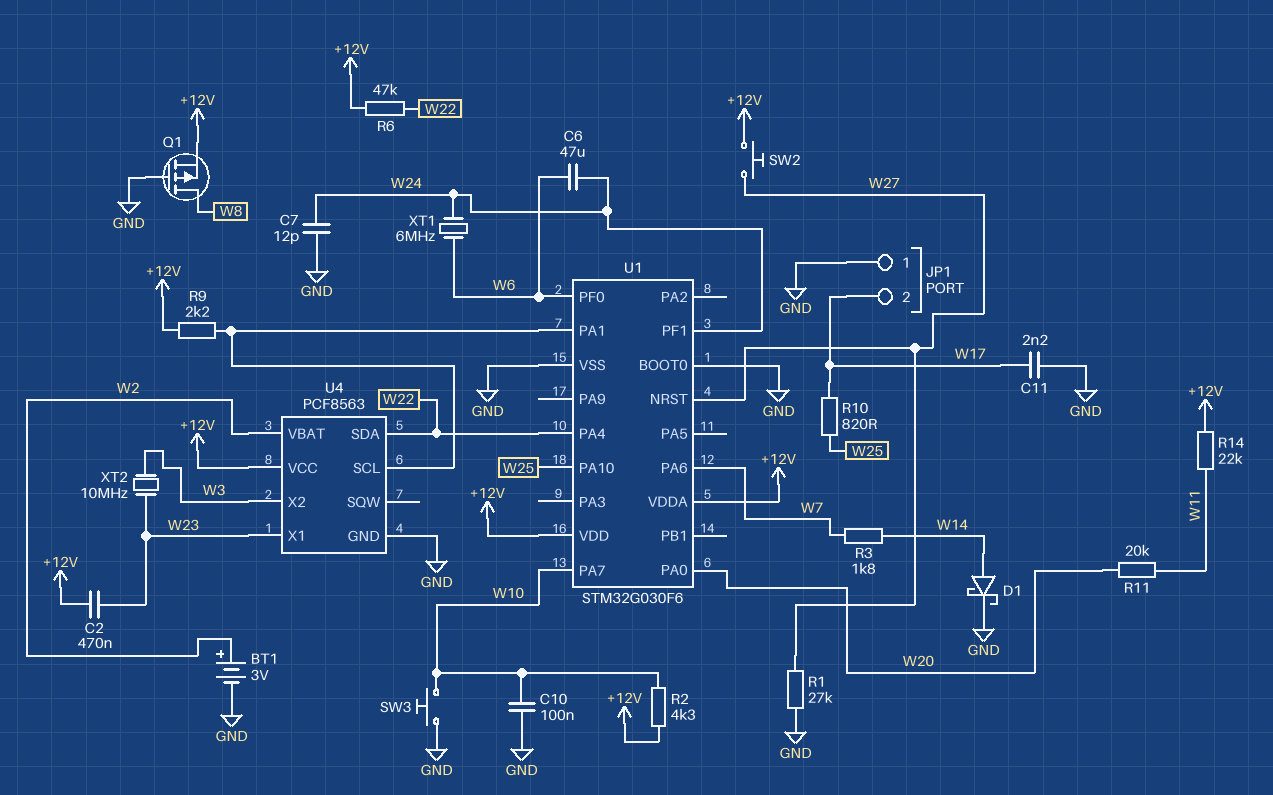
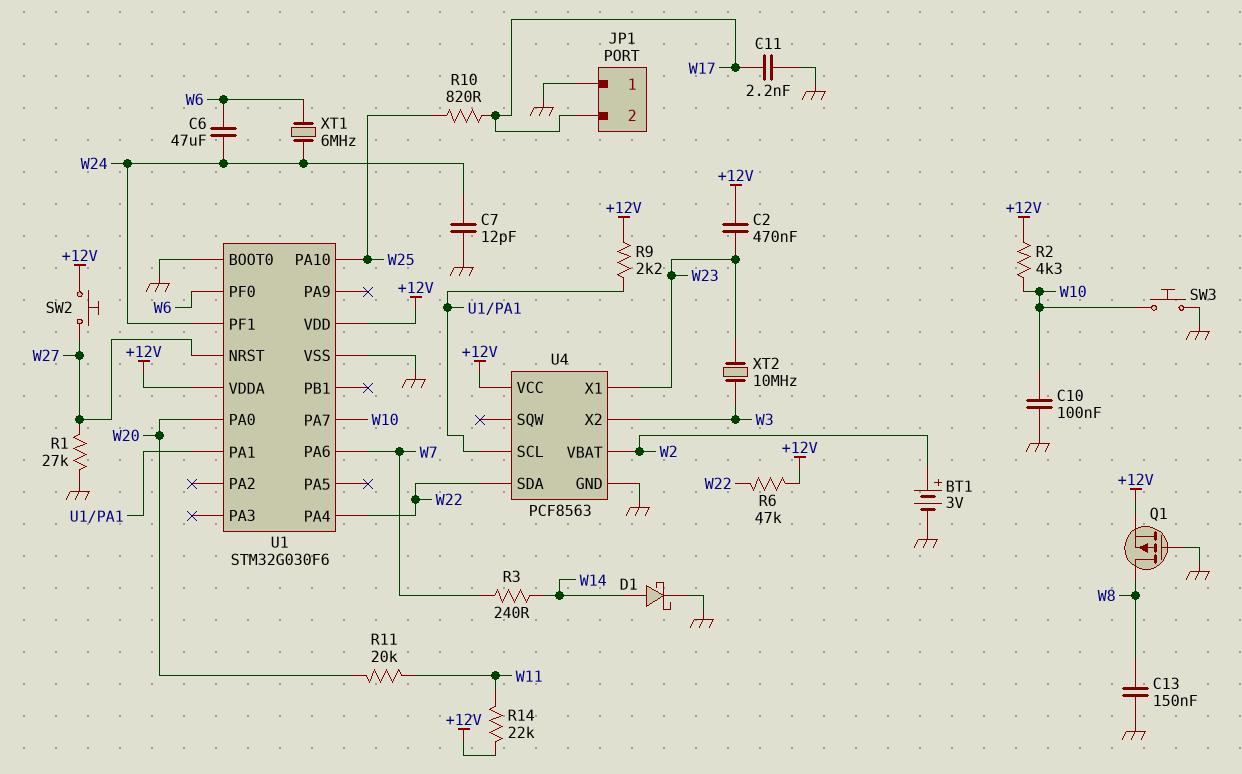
C13: none -> 150nF (GND, W8)
R3: 1.8k (W7, W14) -> 240 (W7, W14)

